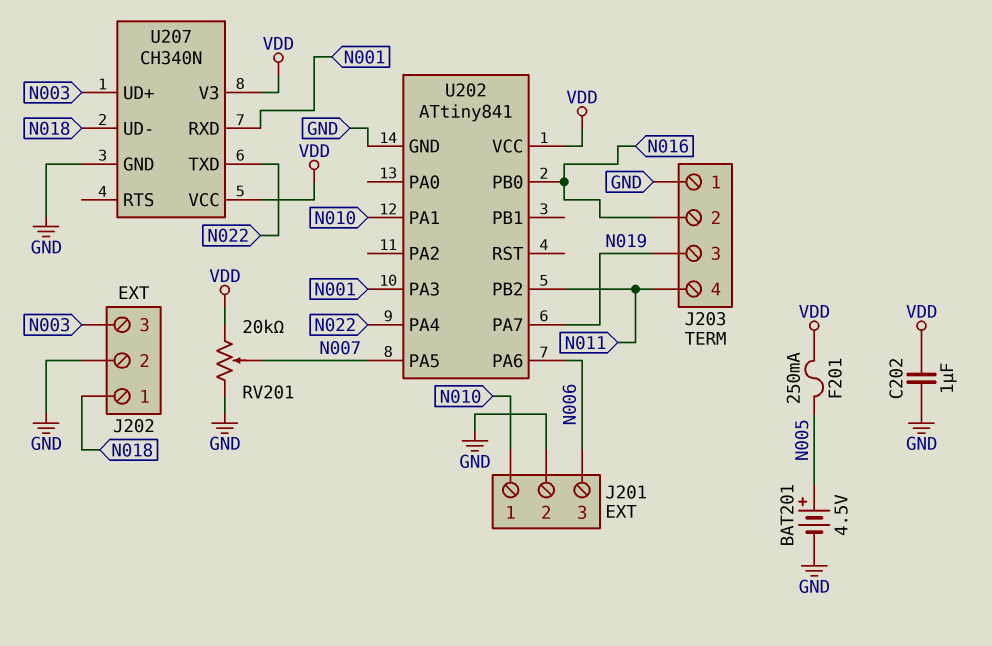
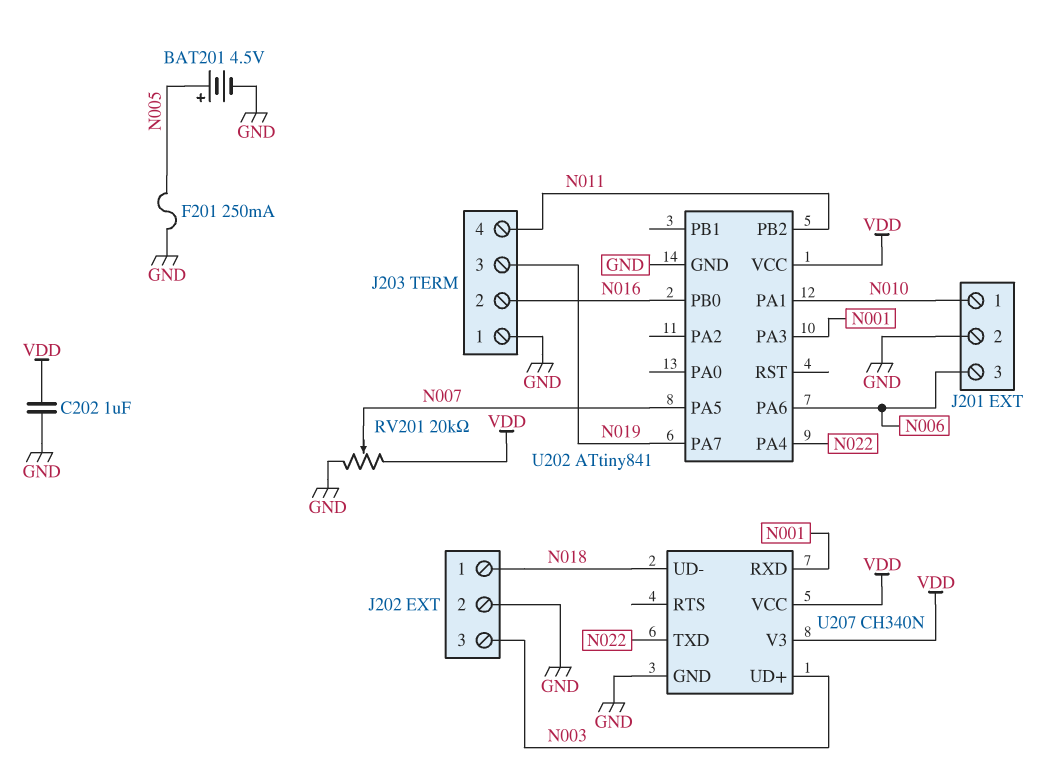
F201: 250mA (N005, VDD) -> 250mA (GND, N005)

